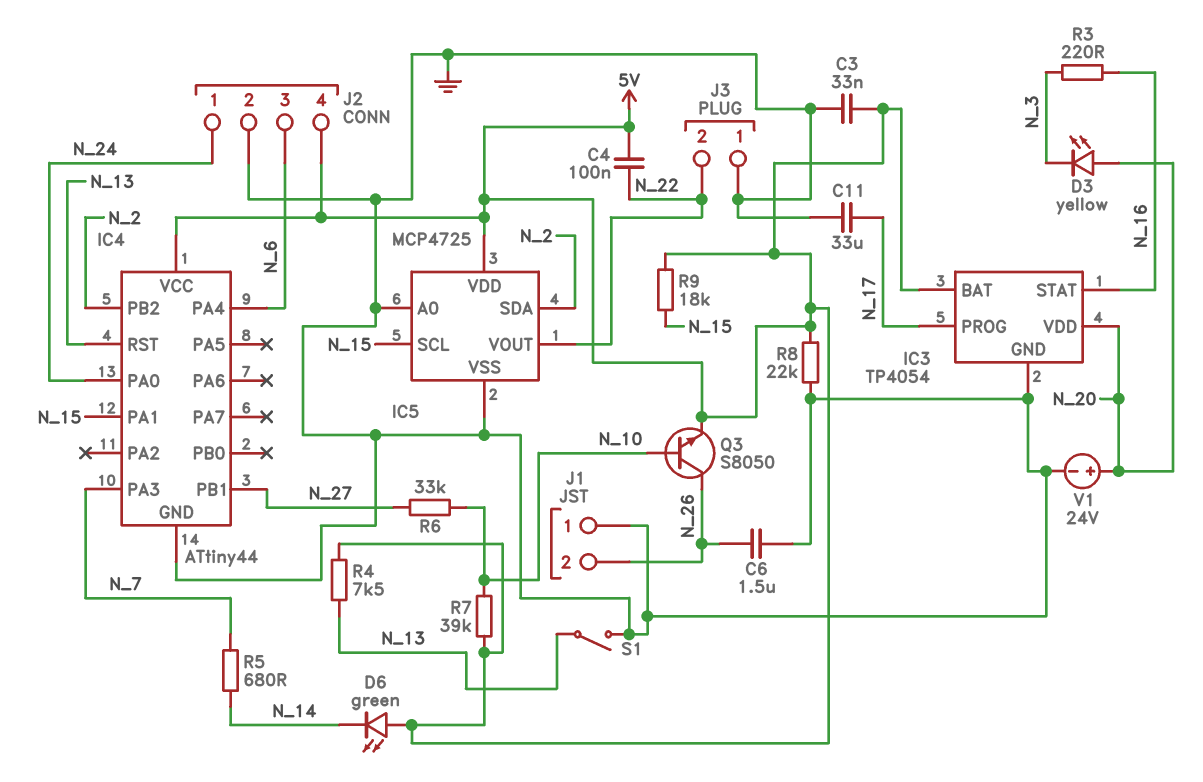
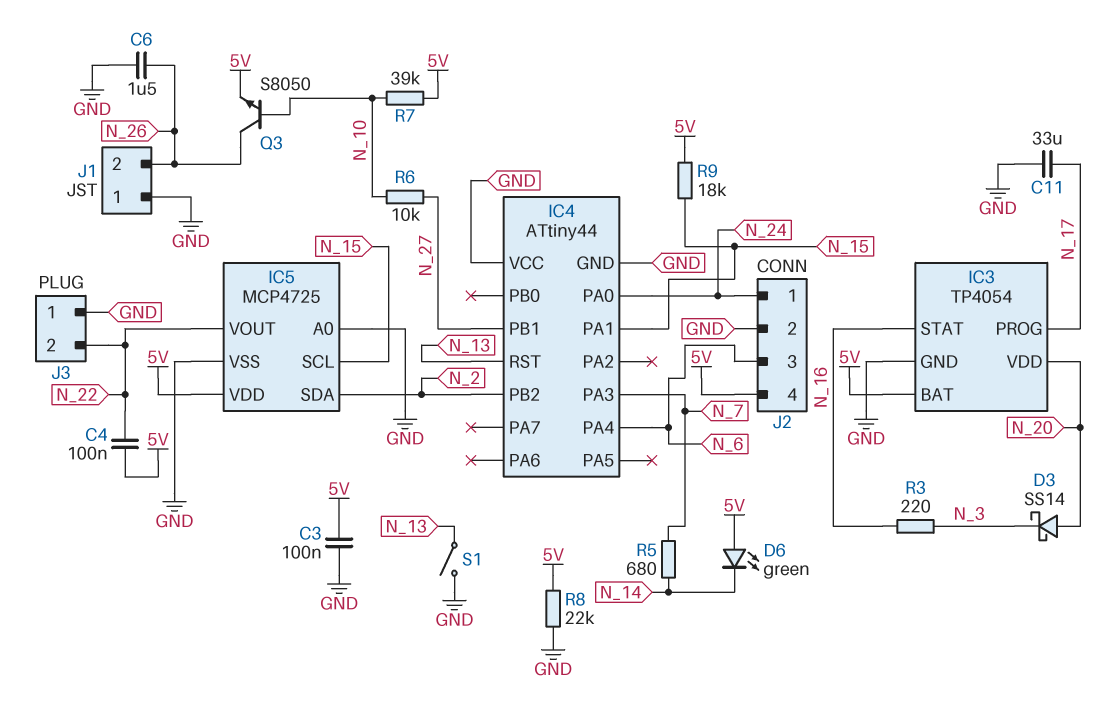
C3: 33nF (5V, GND) -> 100nF (5V, GND)
D3: LED yellow (A N_20, K N_3) -> schottky SS14 (A N_20, K N_3)
IC4 pin VCC: 5V -> GND
R4: 7.5k (5V, N_13) -> none
R6: 33k (N_10, N_27) -> 10k (N_10, N_27)
V1: 24V (plus N_20, minus GND) -> none

